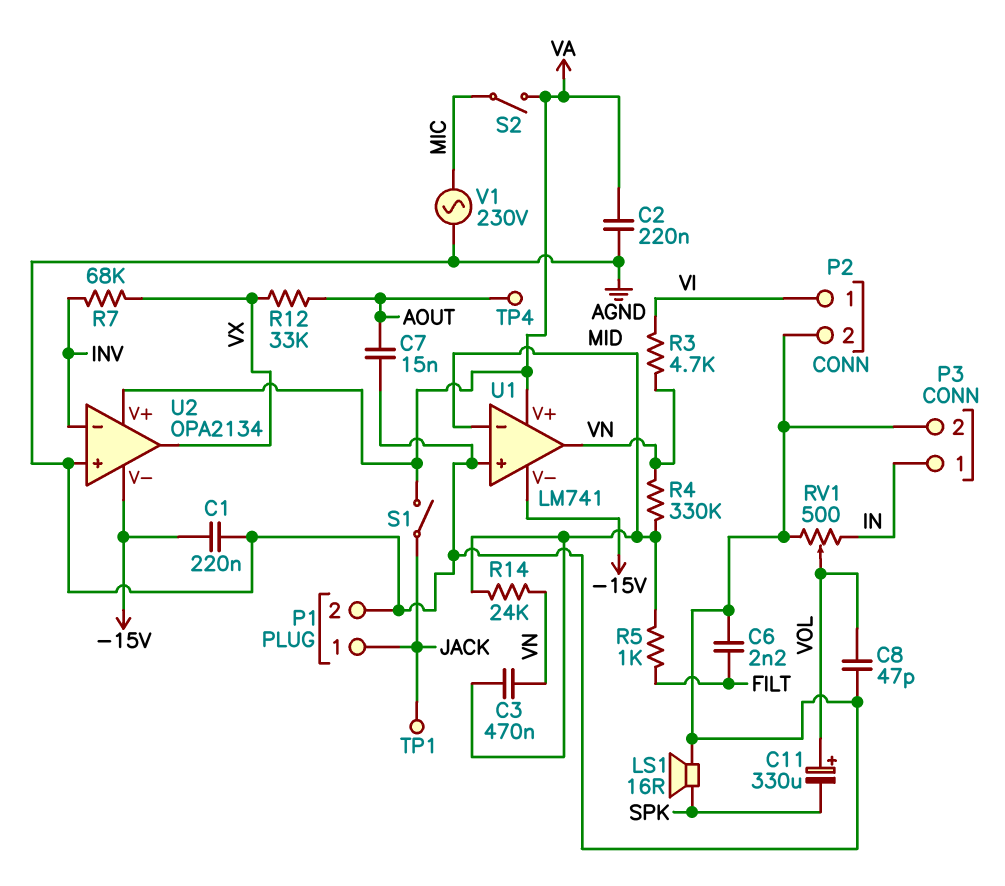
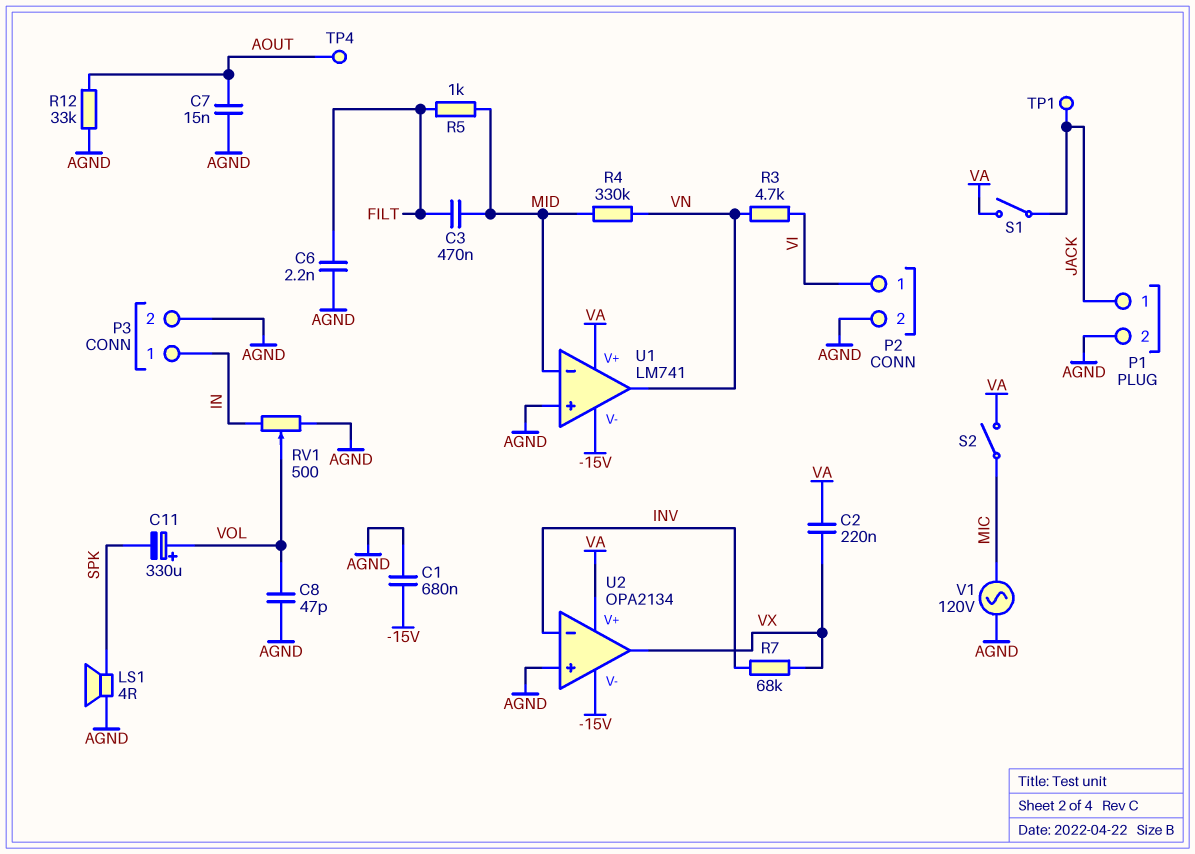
C1: 220nF (-15V, AGND) -> 680nF (-15V, AGND)
C2: 220nF (AGND, VA) -> 220nF (VA, VX)
C3: 470nF (MID, VN) -> 470nF (FILT, MID)
LS1: speaker 16R (AGND, SPK) -> speaker 4R (AGND, SPK)
R12: 33k (AOUT, VX) -> 33k (AGND, AOUT)
R14: 24k (MID, VN) -> none
V1: AC 230V (AGND, MIC) -> AC 120V (AGND, MIC)

